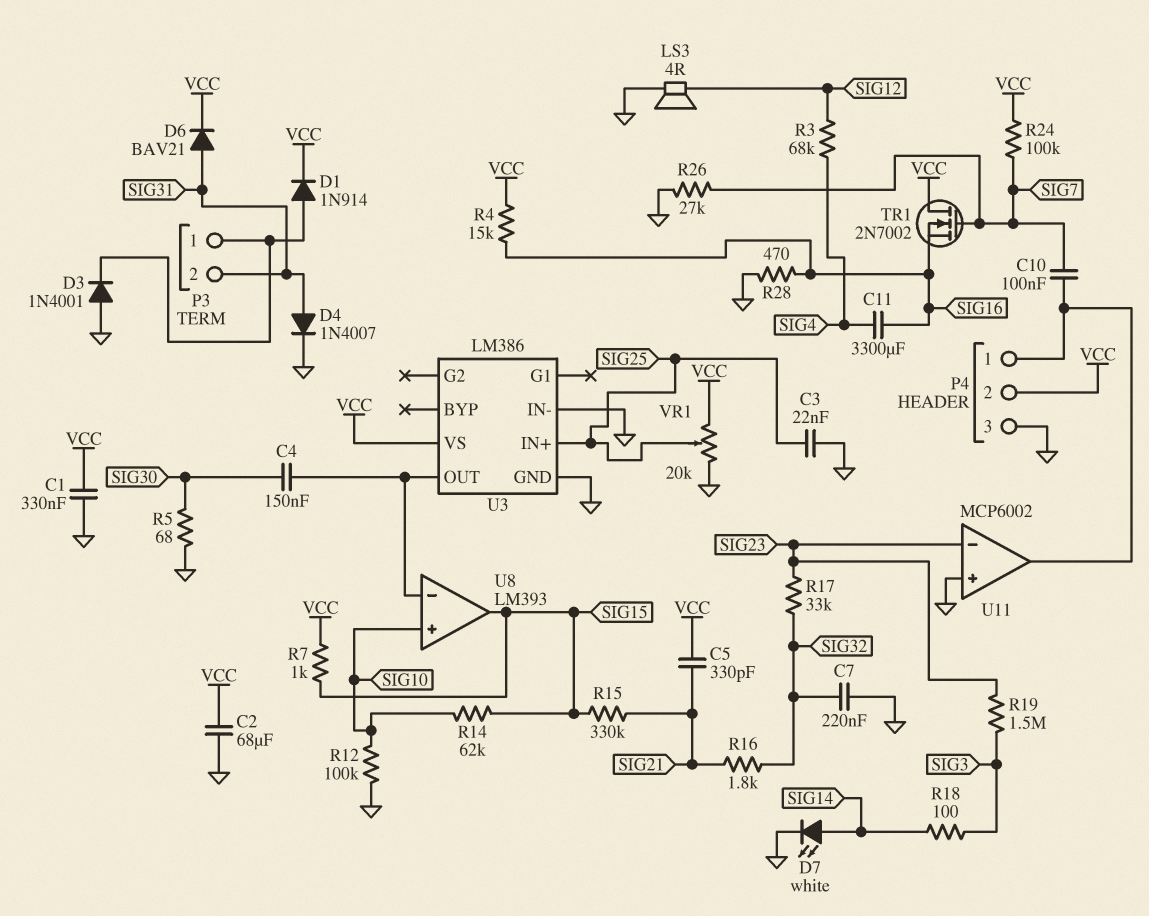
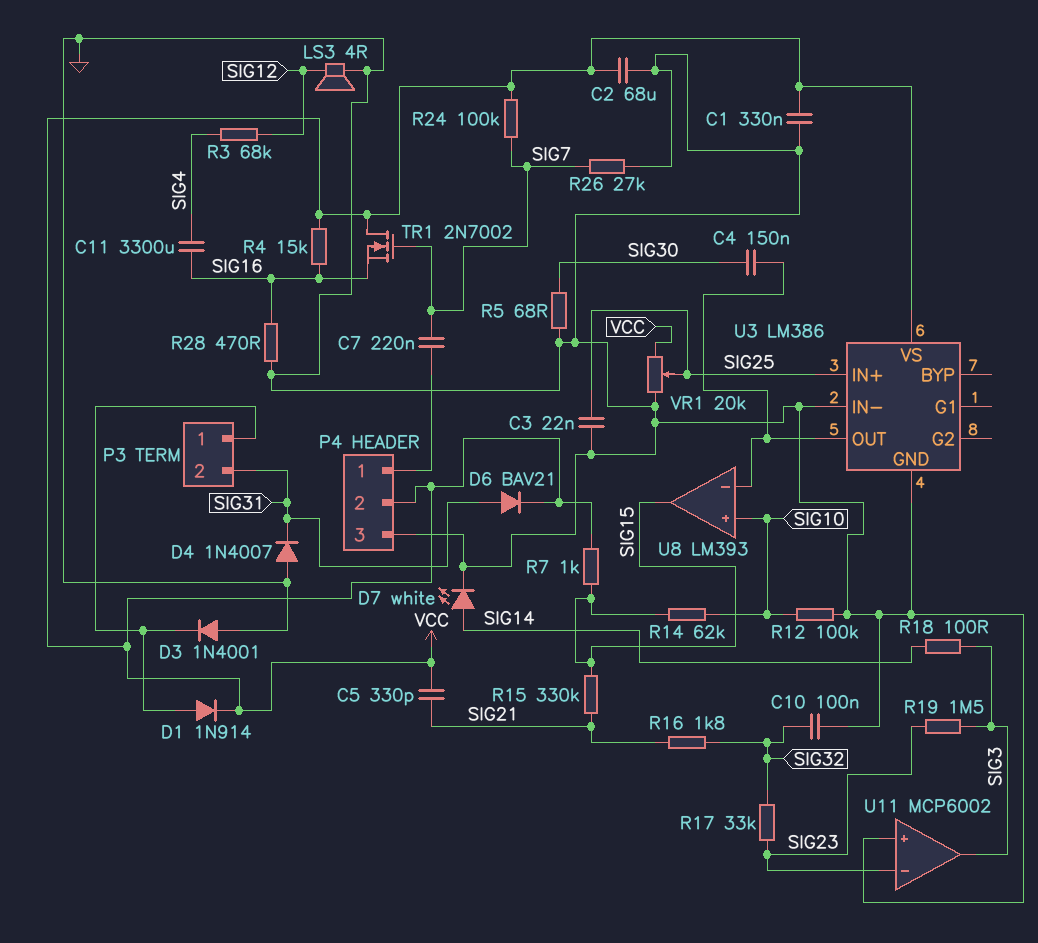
C7: 220nF (GND, SIG32) -> 220nF (P4/1, SIG7)
C10: 100nF (P4/1, SIG7) -> 100nF (GND, SIG32)
D4: diode 1N4007 (A SIG31, K GND) -> diode 1N4007 (A GND, K SIG31)
U11 pin out: P4/1 -> SIG3

